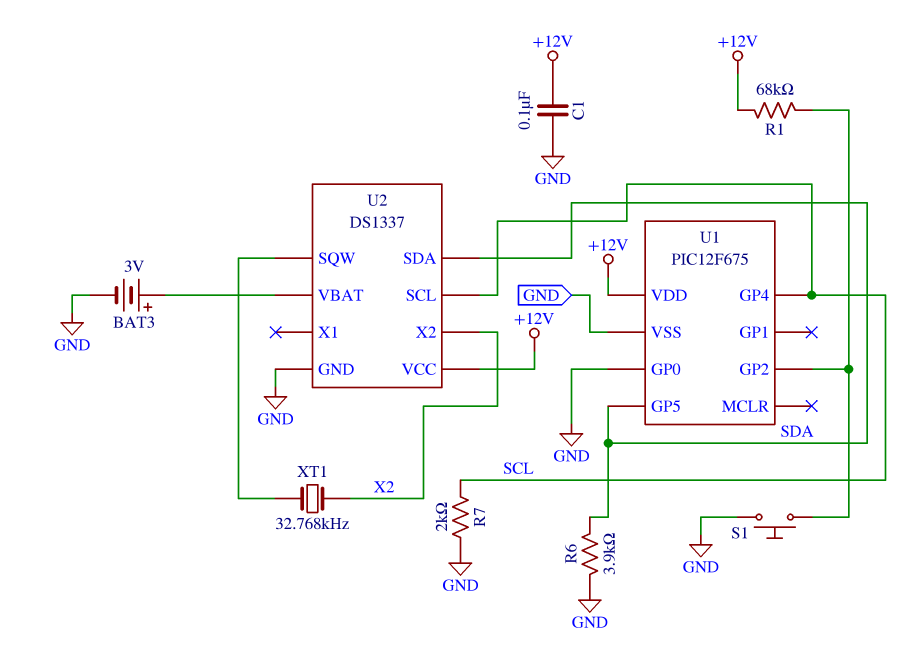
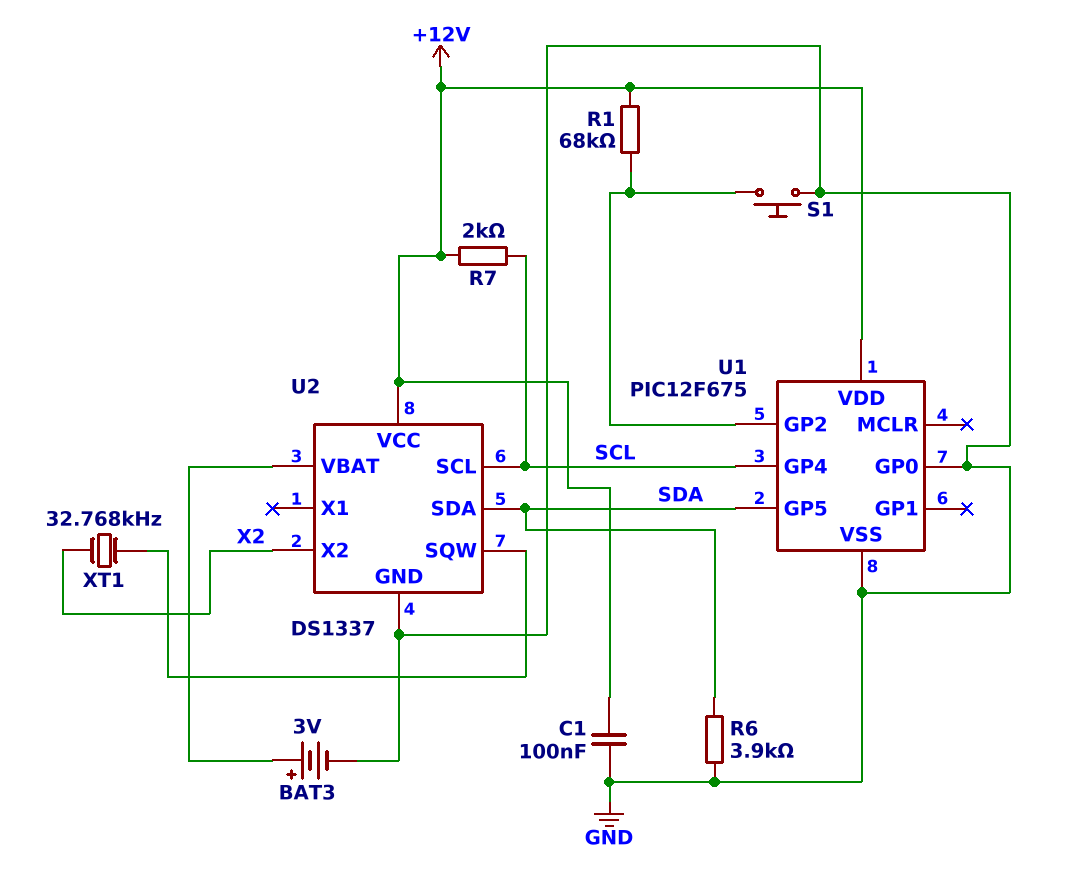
R7: 2k (GND, SCL) -> 2k (+12V, SCL)

